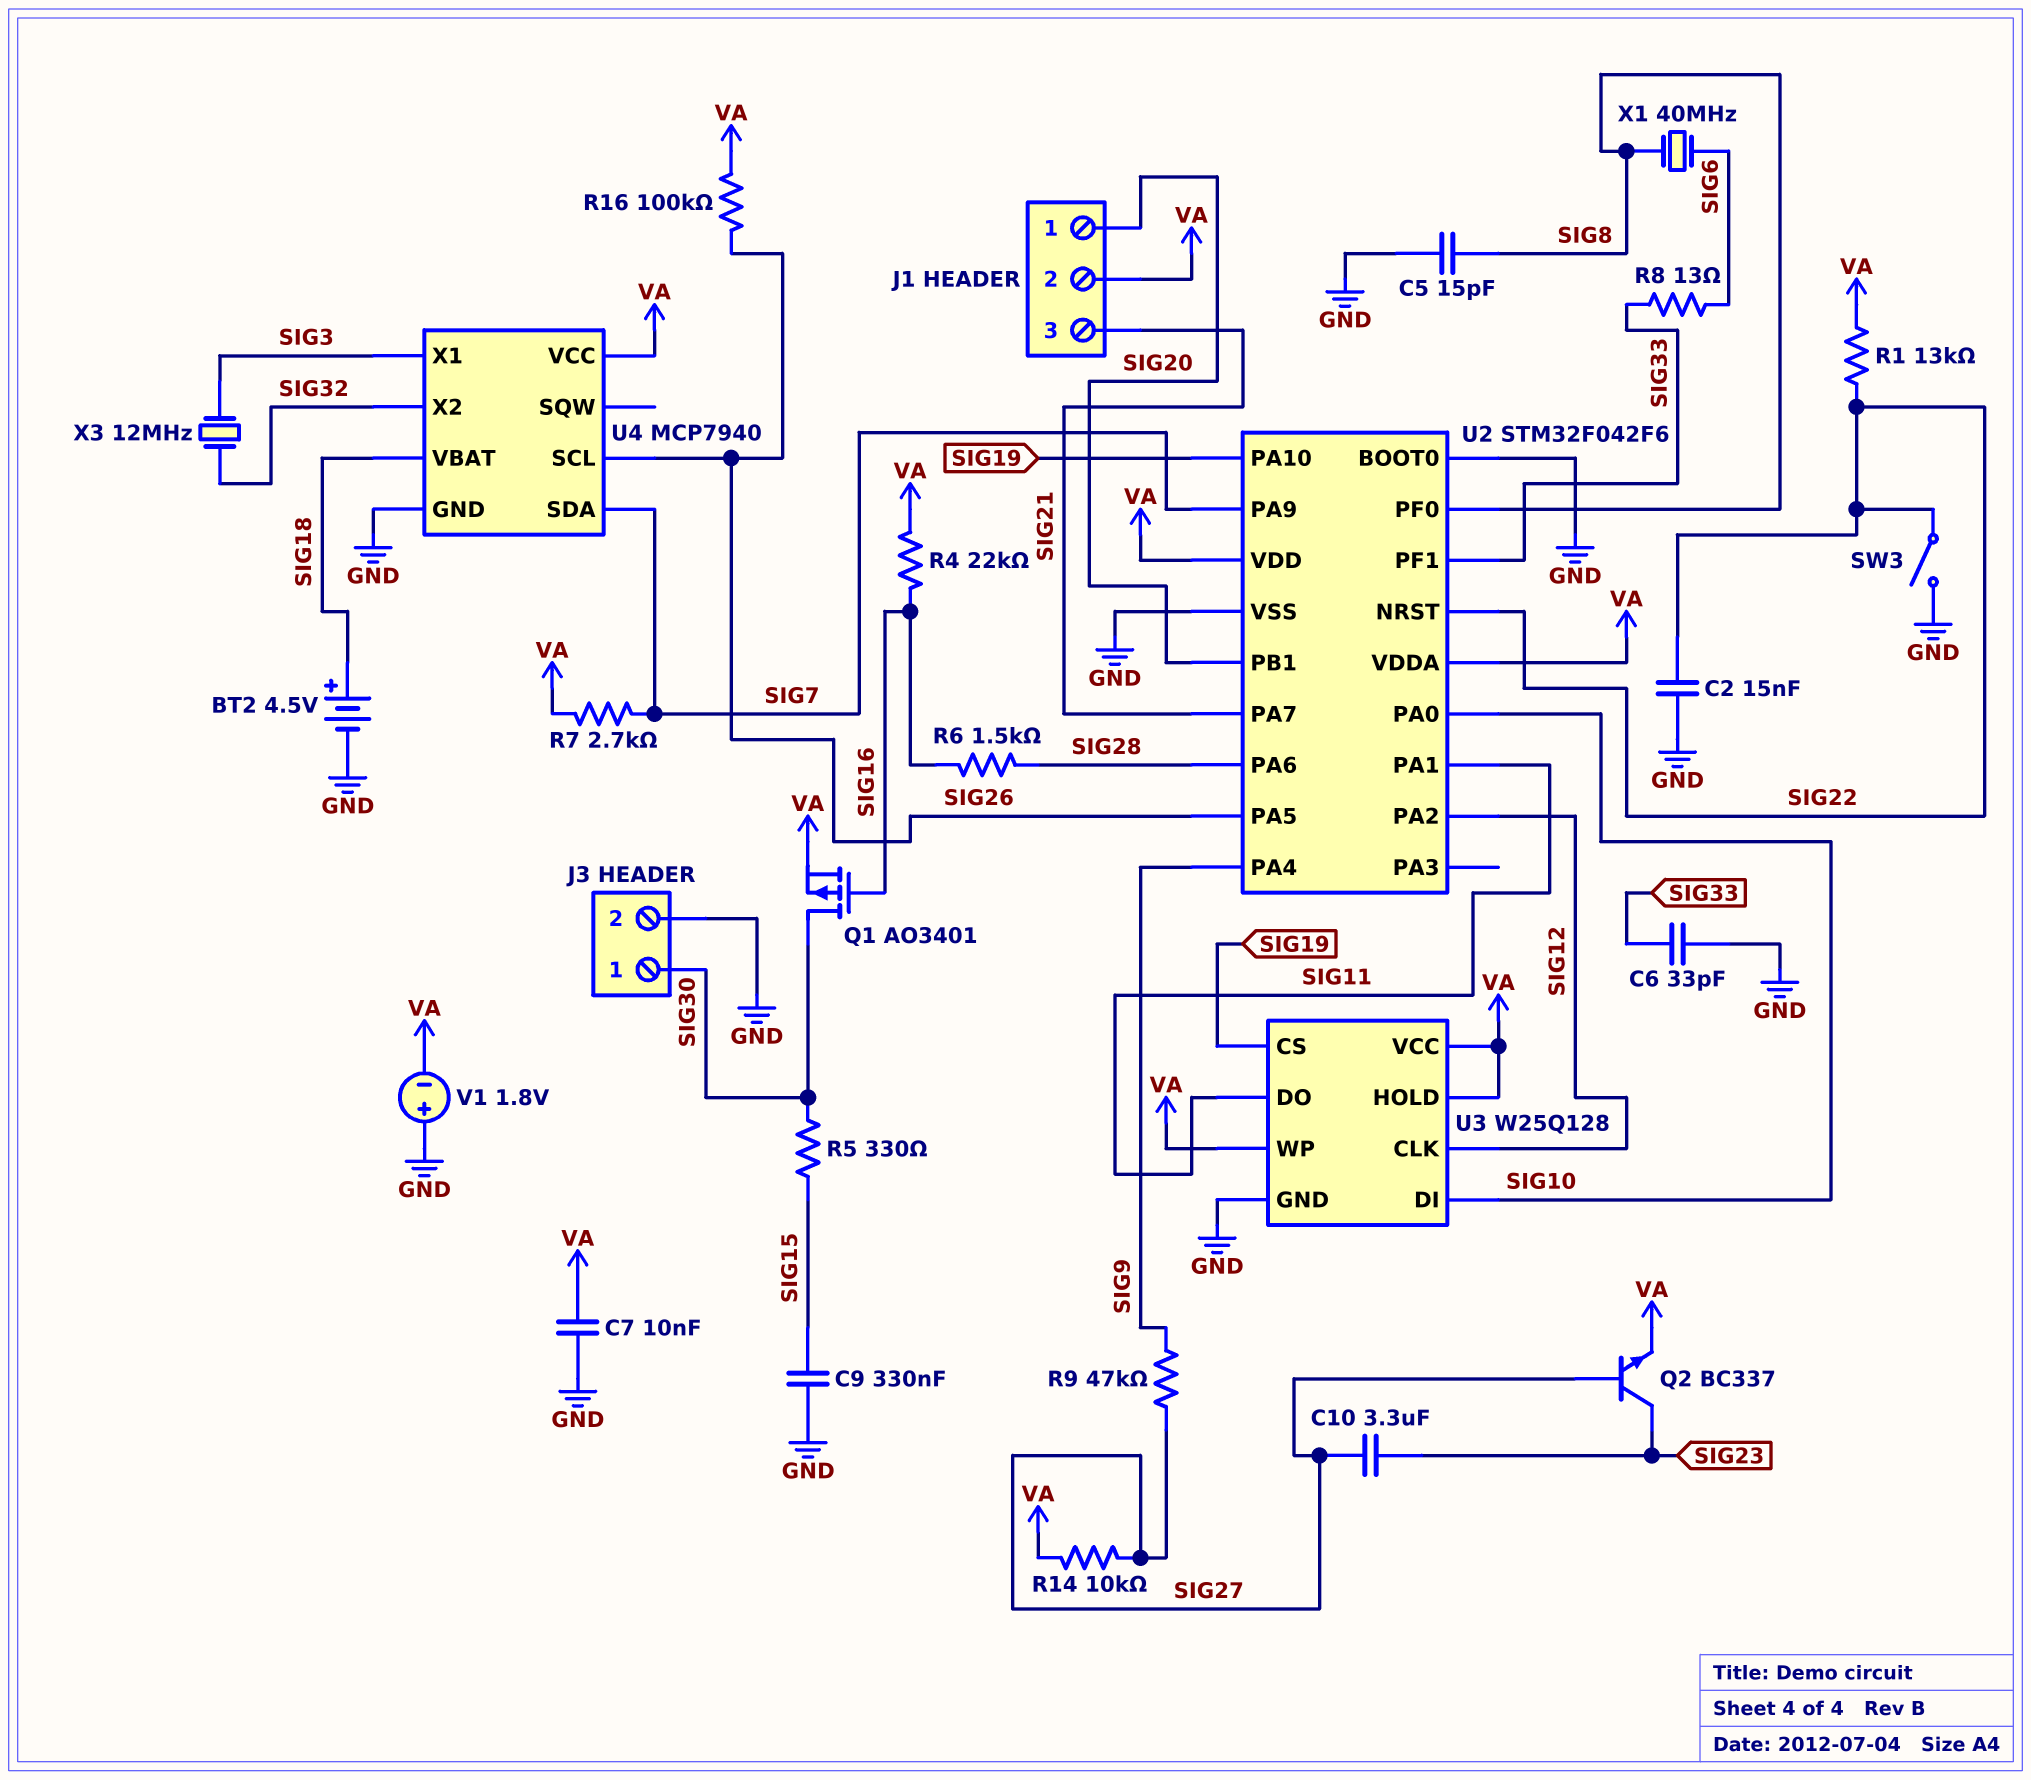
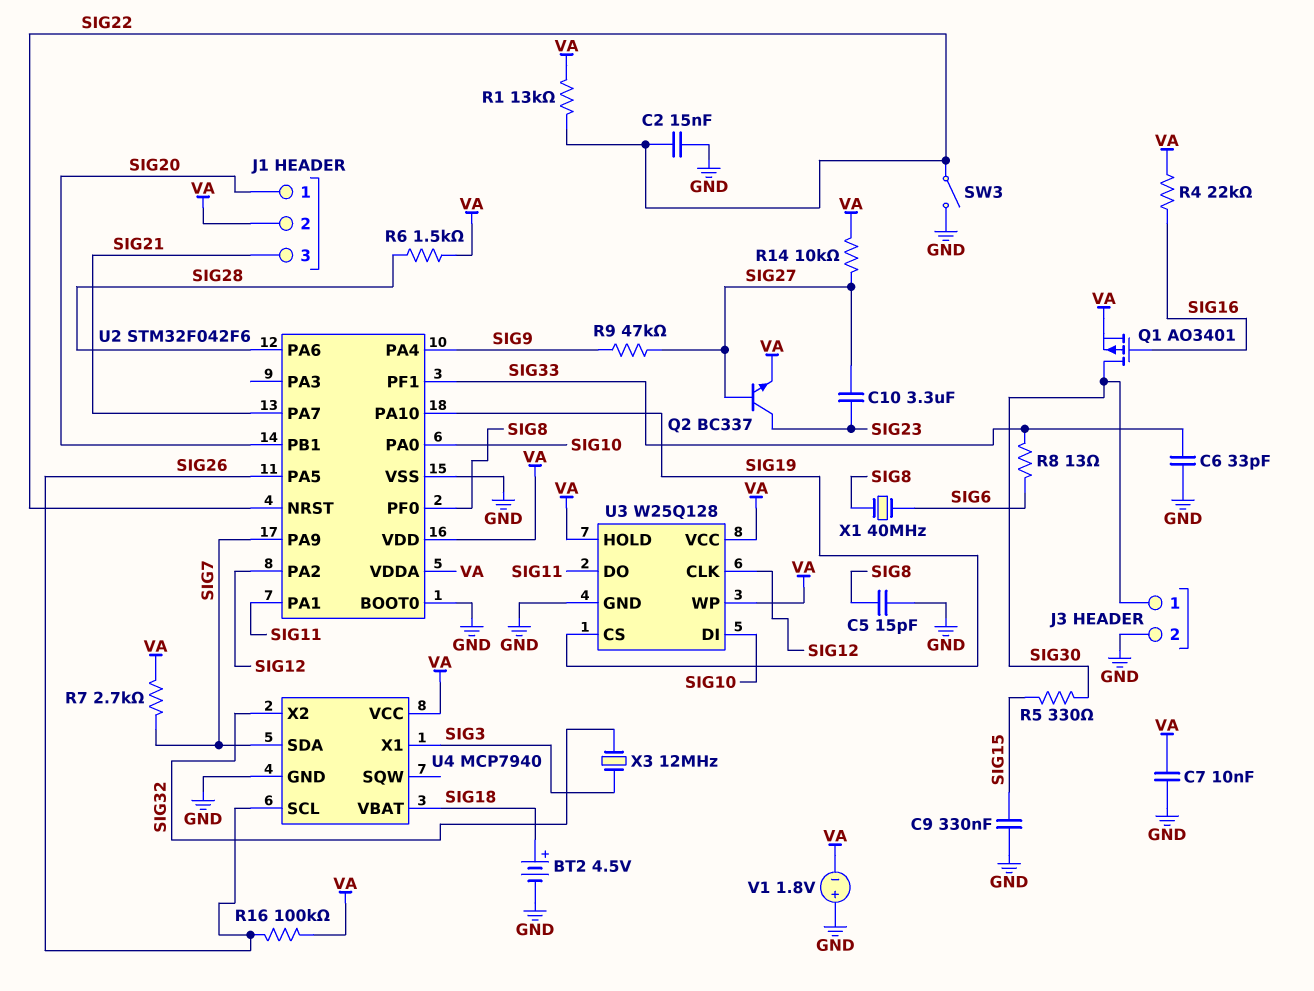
R6: 1.5k (SIG16, SIG28) -> 1.5k (SIG28, VA)

